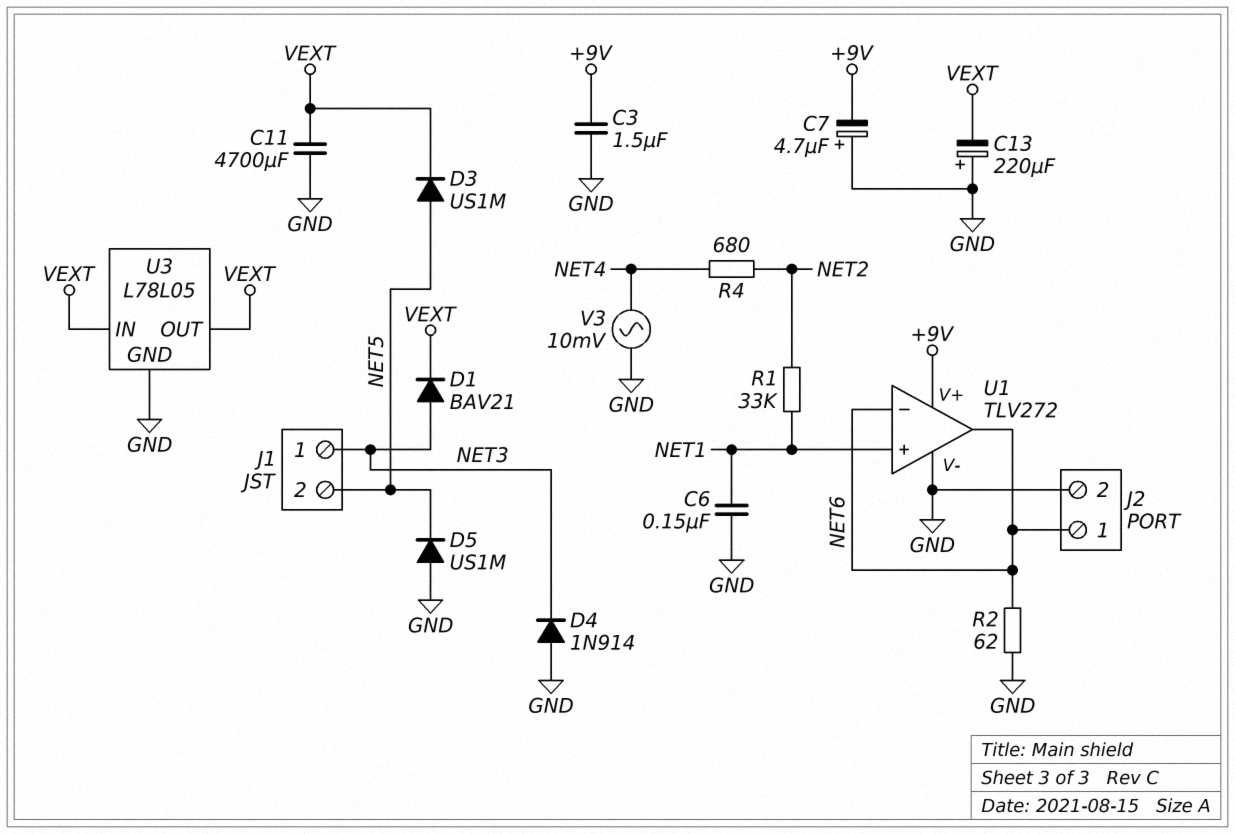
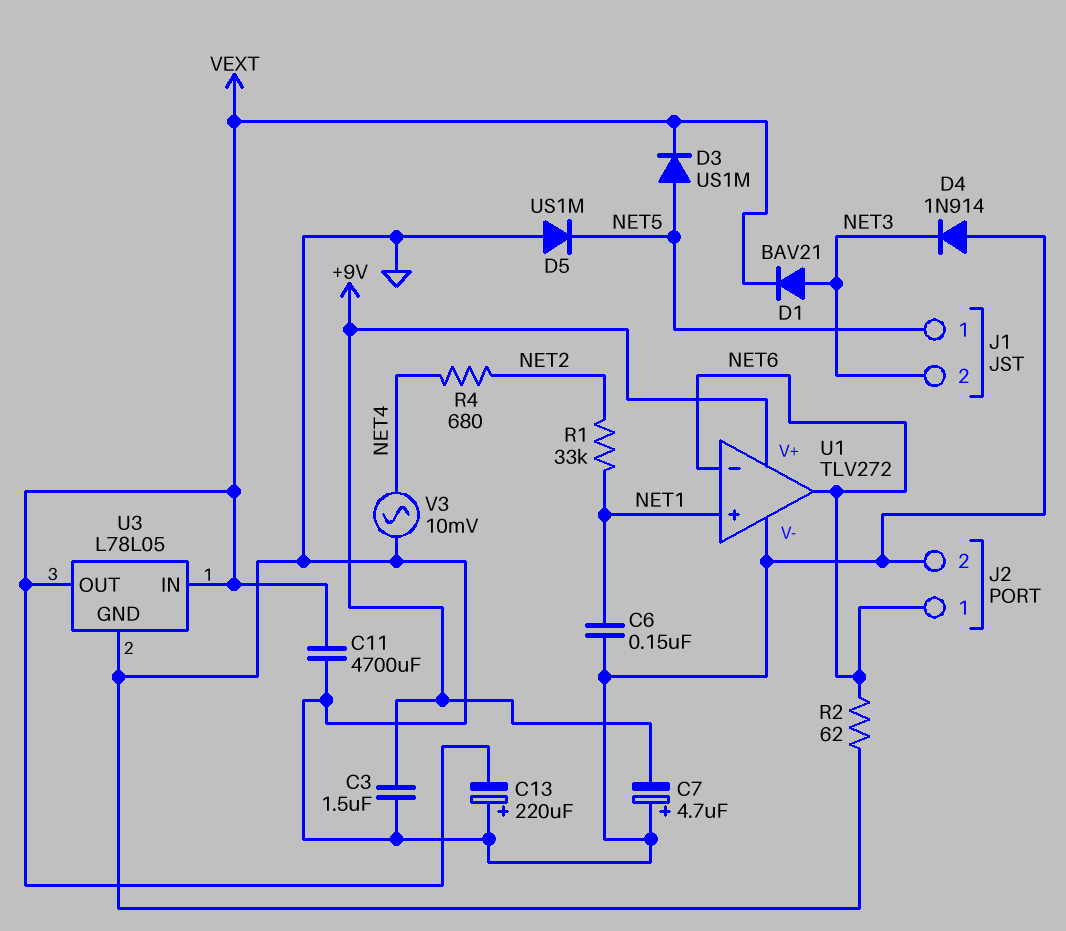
J1 pin 1: NET3 -> NET5
J1 pin 2: NET5 -> NET3

